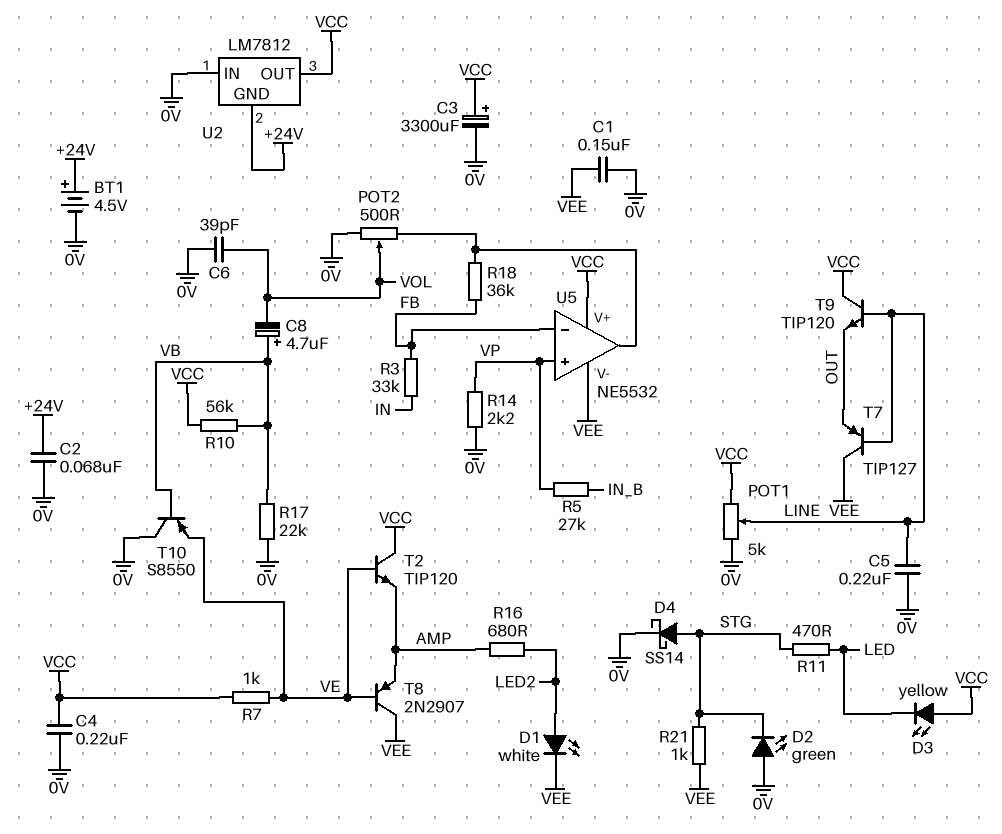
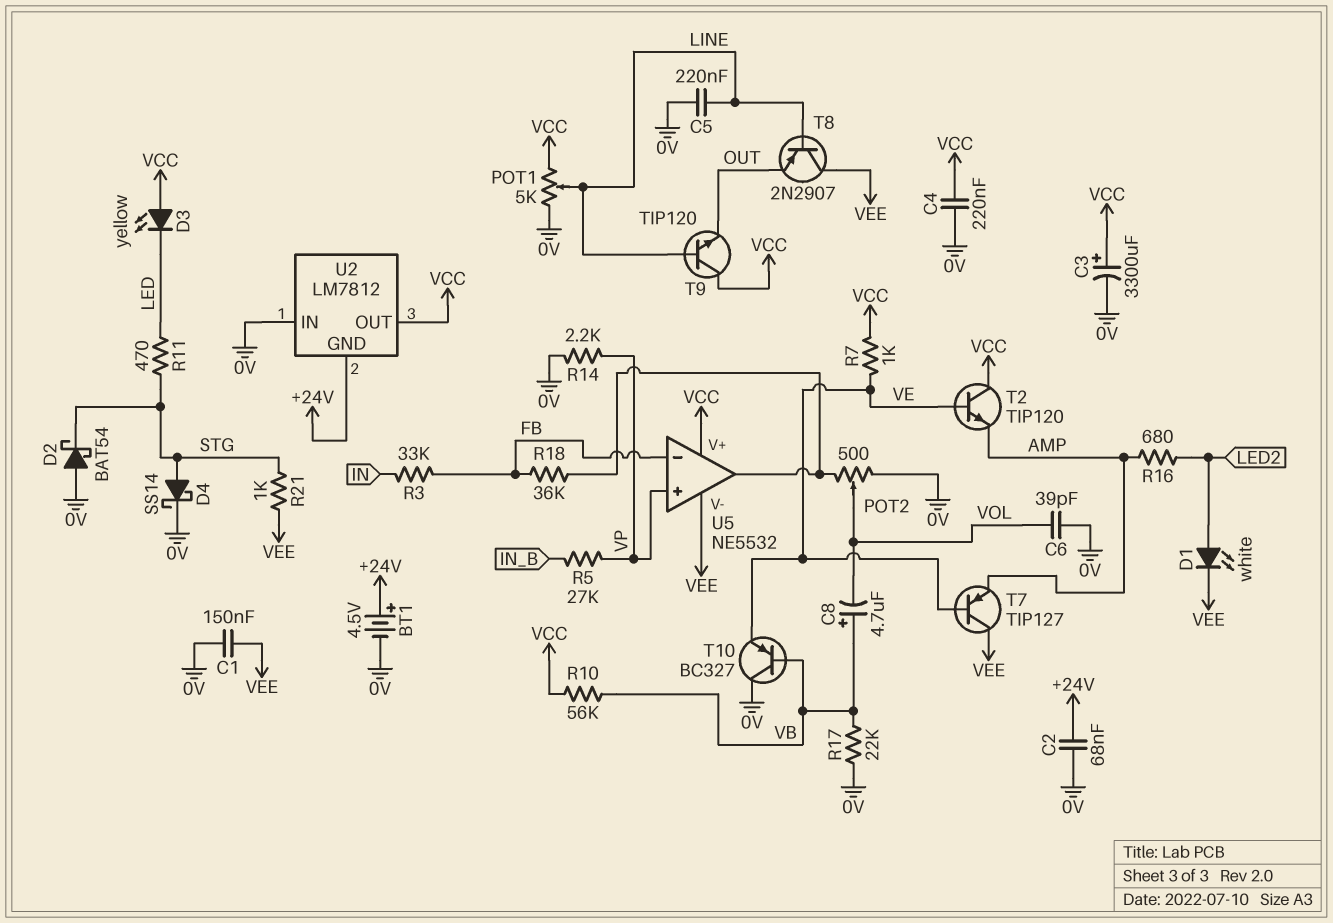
D2: LED green (A 0V, K STG) -> schottky BAT54 (A 0V, K STG)
T7: PNP TIP127 (B LINE, C VEE, E OUT) -> PNP TIP127 (B VE, C VEE, E AMP)
T8: PNP 2N2907 (B VE, C VEE, E AMP) -> PNP 2N2907 (B LINE, C VEE, E OUT)
T10: PNP S8550 (B VB, C 0V, E VE) -> PNP BC327 (B VB, C 0V, E VE)

